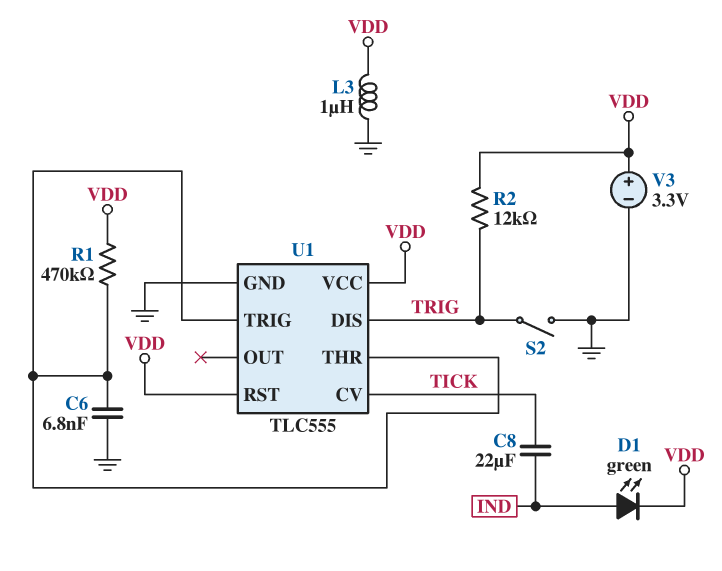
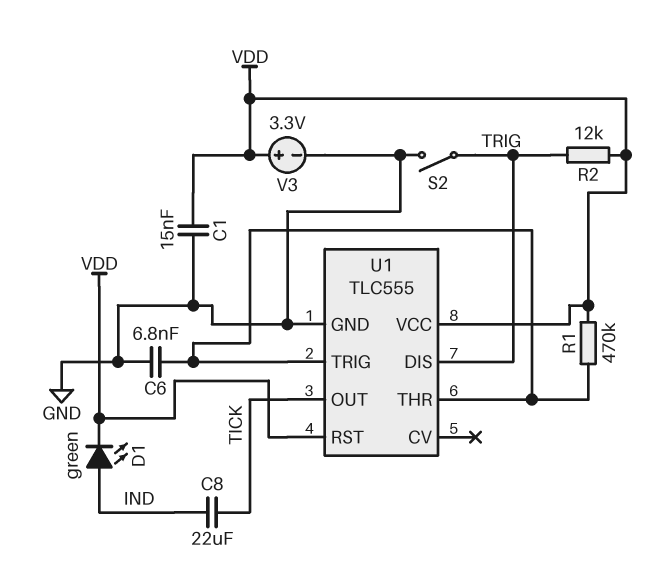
C1: none -> 15nF (GND, VDD)
L3: 1uH (GND, VDD) -> none
U1 pin CV: TICK -> none
U1 pin OUT: none -> TICK

